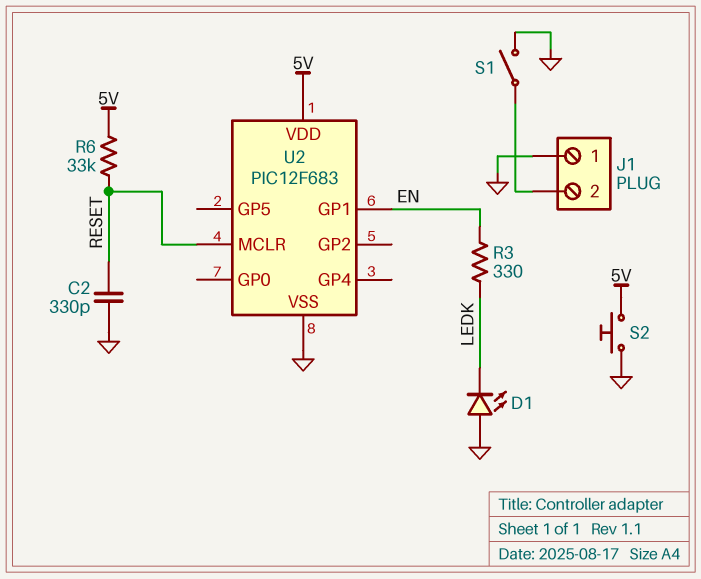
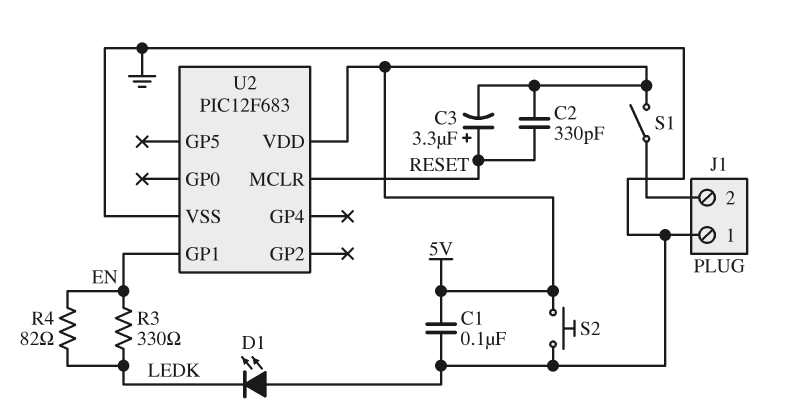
C1: none -> 100nF (5V, GND)
C2: 330pF (GND, RESET) -> 330pF (5V, RESET)
C3: none -> 3.3uF (plus RESET, minus 5V)
R4: none -> 82 (EN, LEDK)
R6: 33k (5V, RESET) -> none
S1: switch (GND, J1/2) -> switch (5V, J1/2)

